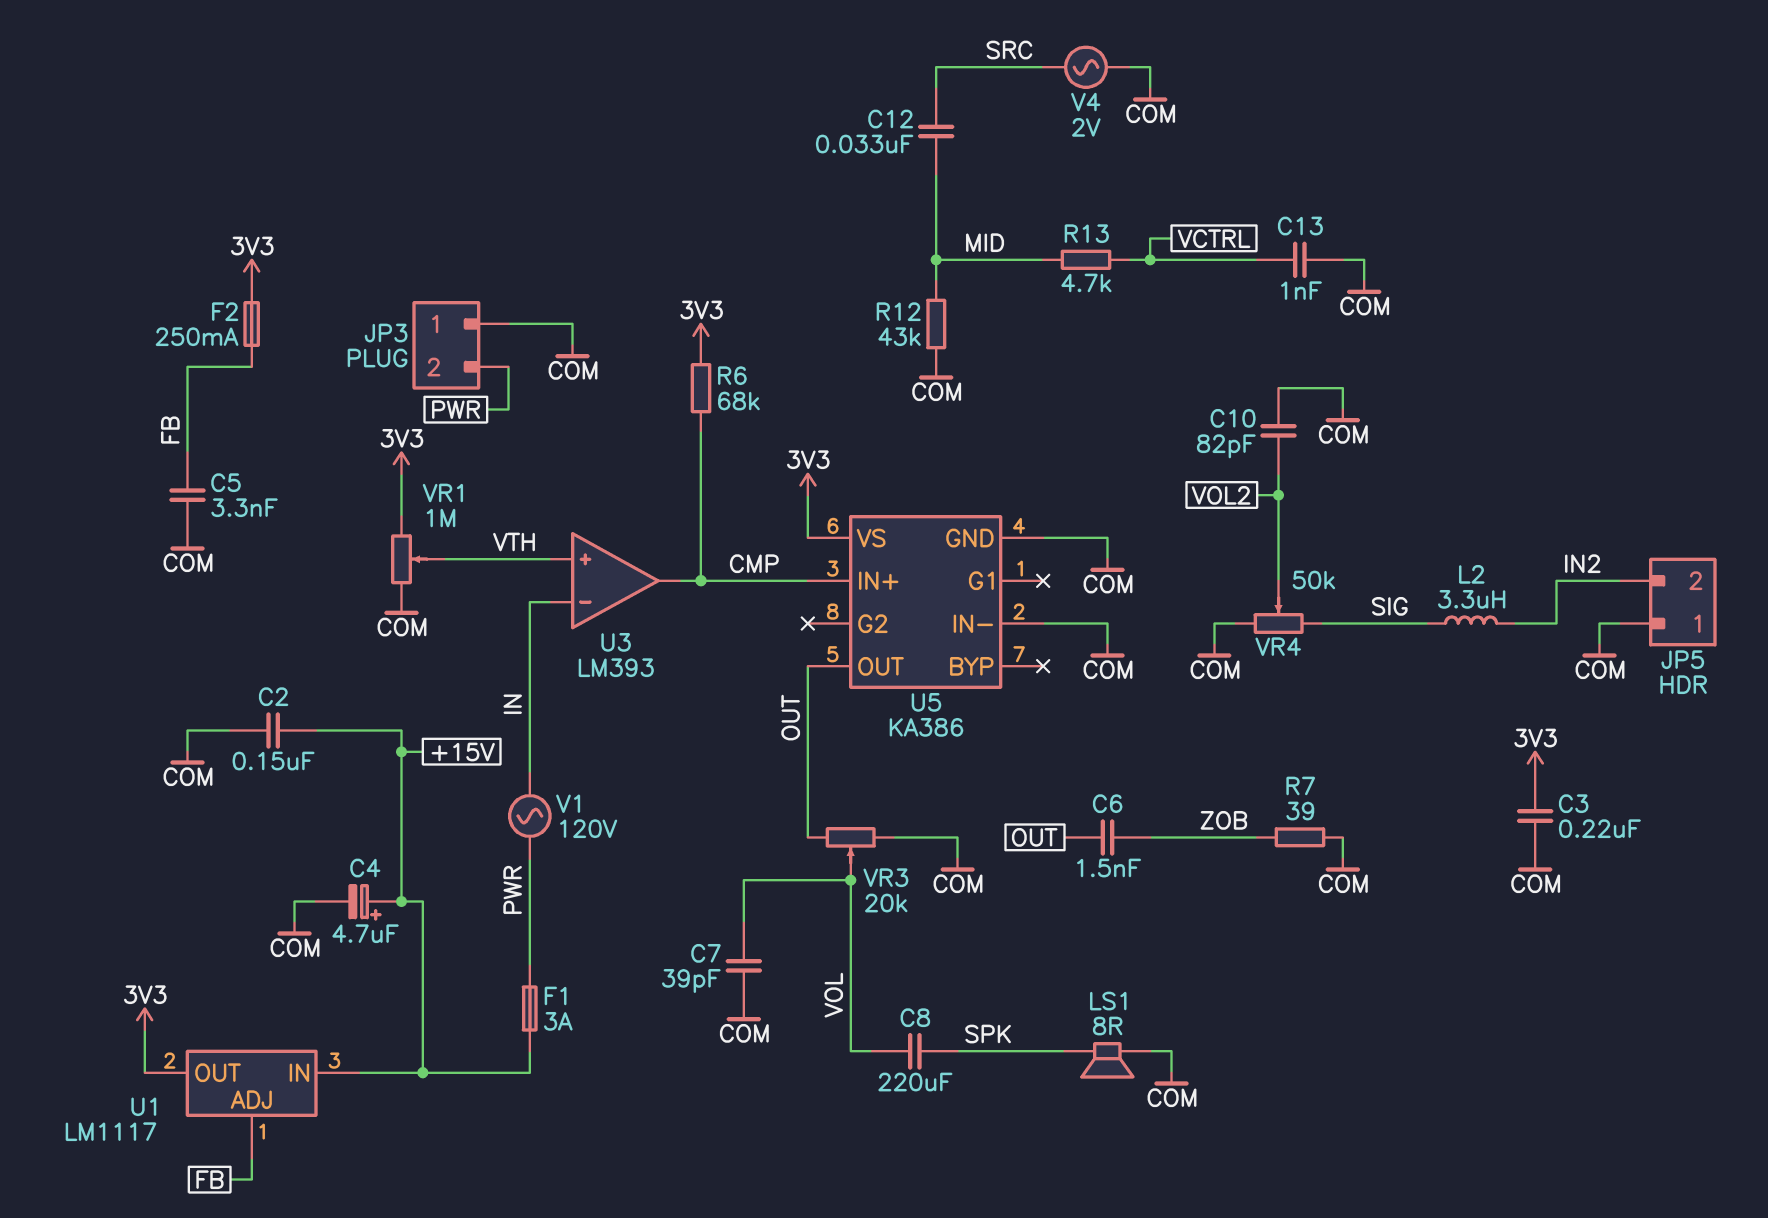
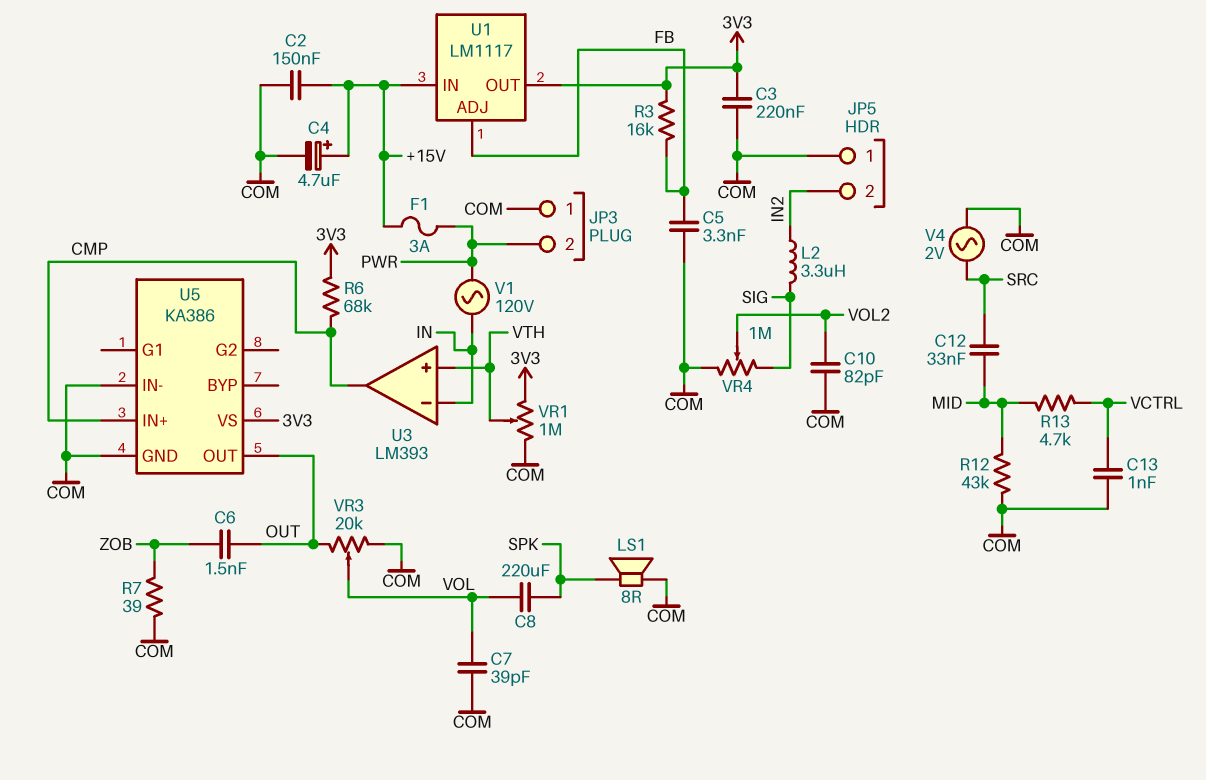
F2: 250mA (3V3, FB) -> none
R3: none -> 16k (3V3, FB)
VR4: 50k (COM, SIG, wiper VOL2) -> 1M (COM, SIG, wiper VOL2)

